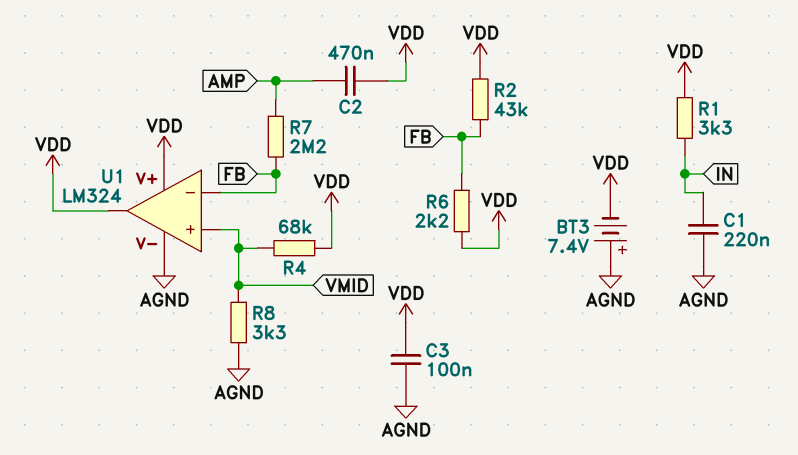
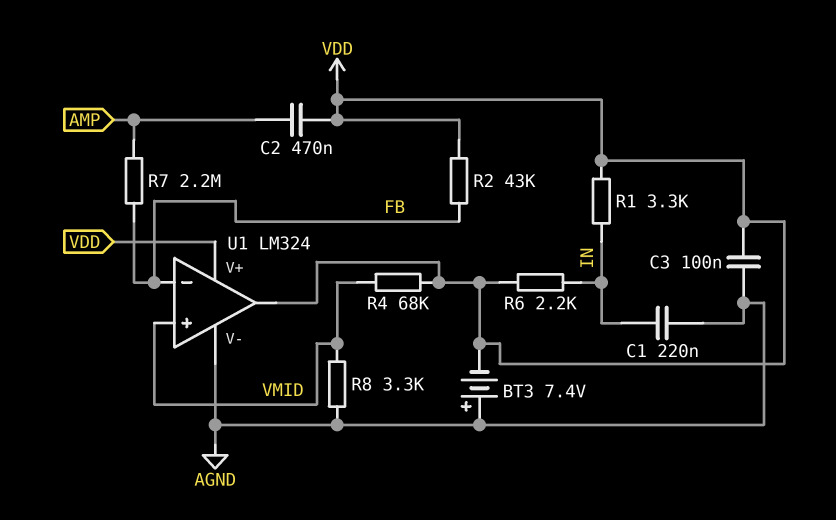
R6: 2.2k (FB, VDD) -> 2.2k (IN, VDD)

